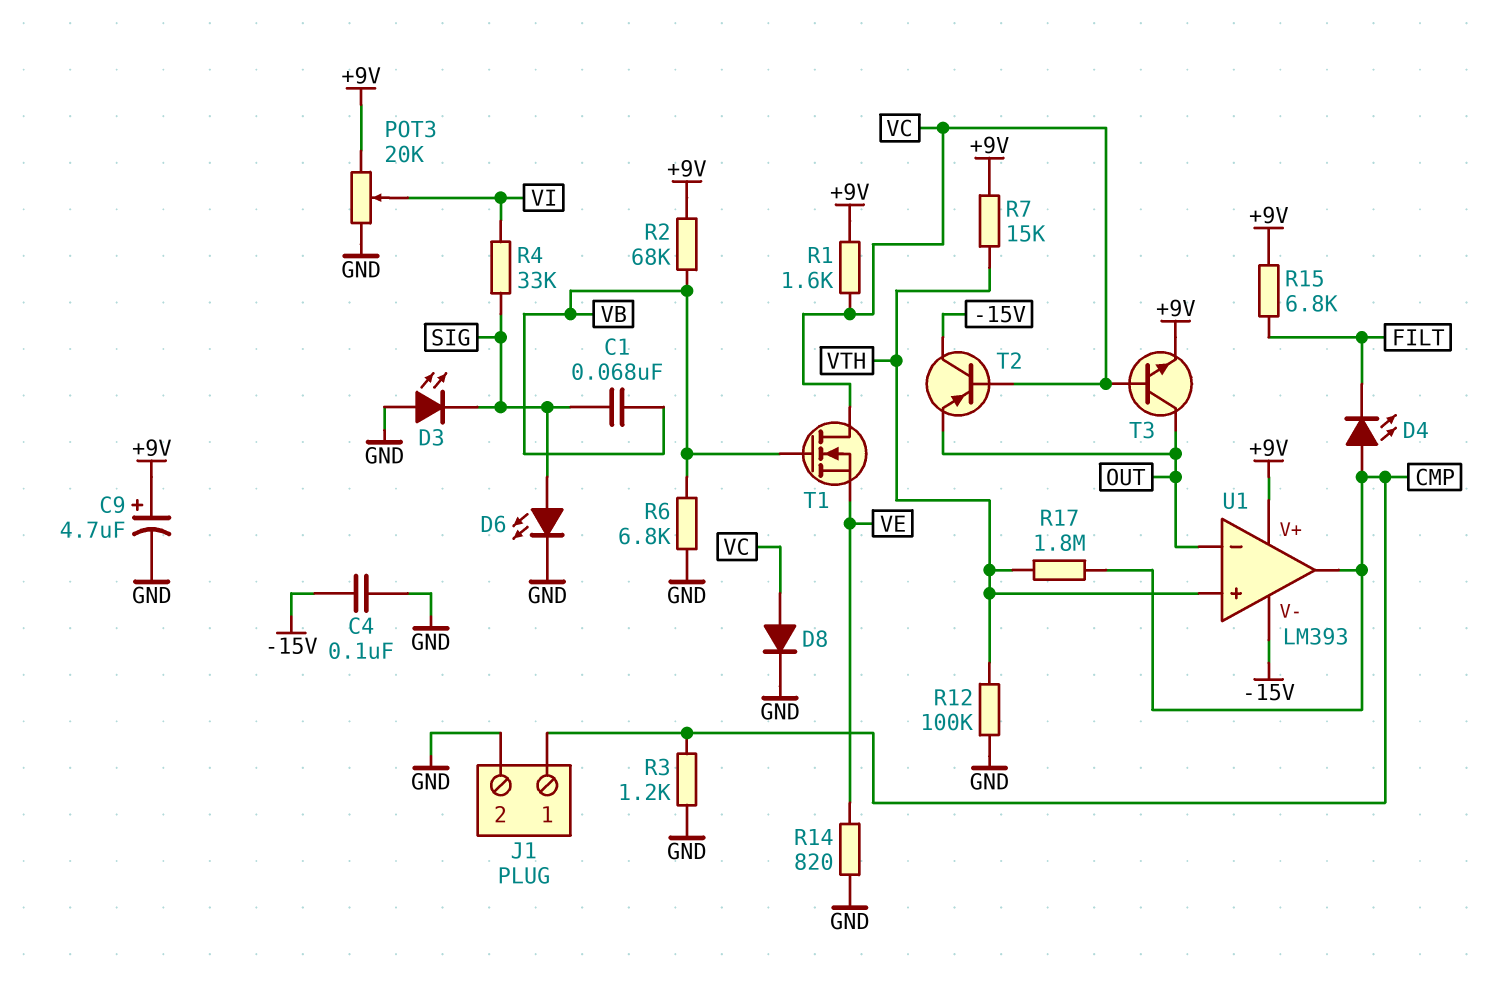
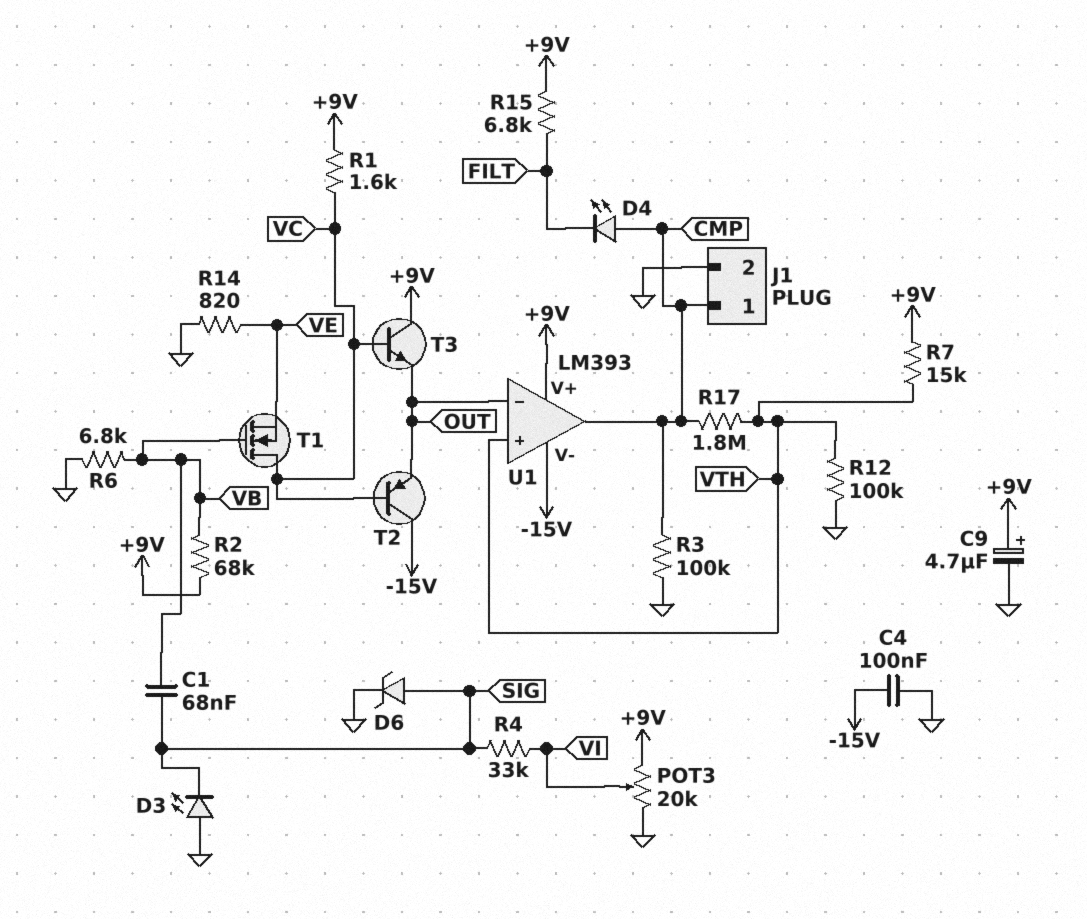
D6: LED (A SIG, K GND) -> zener (A SIG, K GND)
D8: diode (A VC, K GND) -> none
R3: 1.2k (CMP, GND) -> 100k (CMP, GND)
T3: NPN (B VC, C OUT, E +9V) -> NPN (B VC, C +9V, E OUT)

